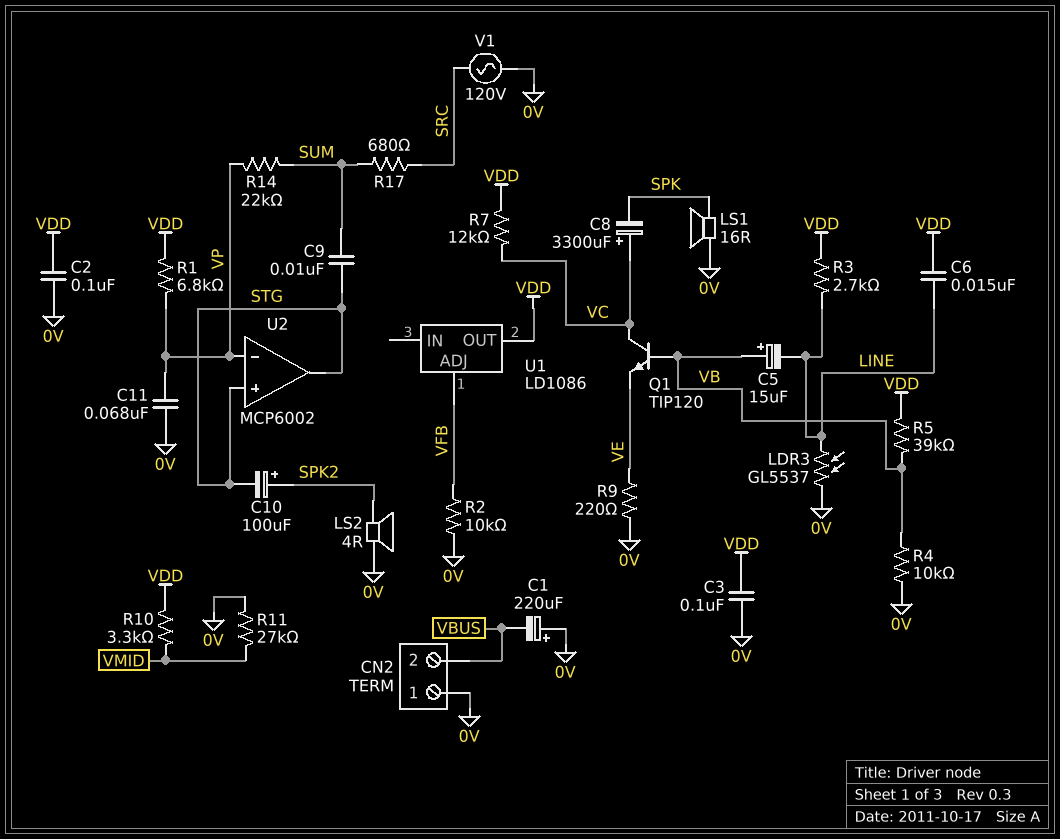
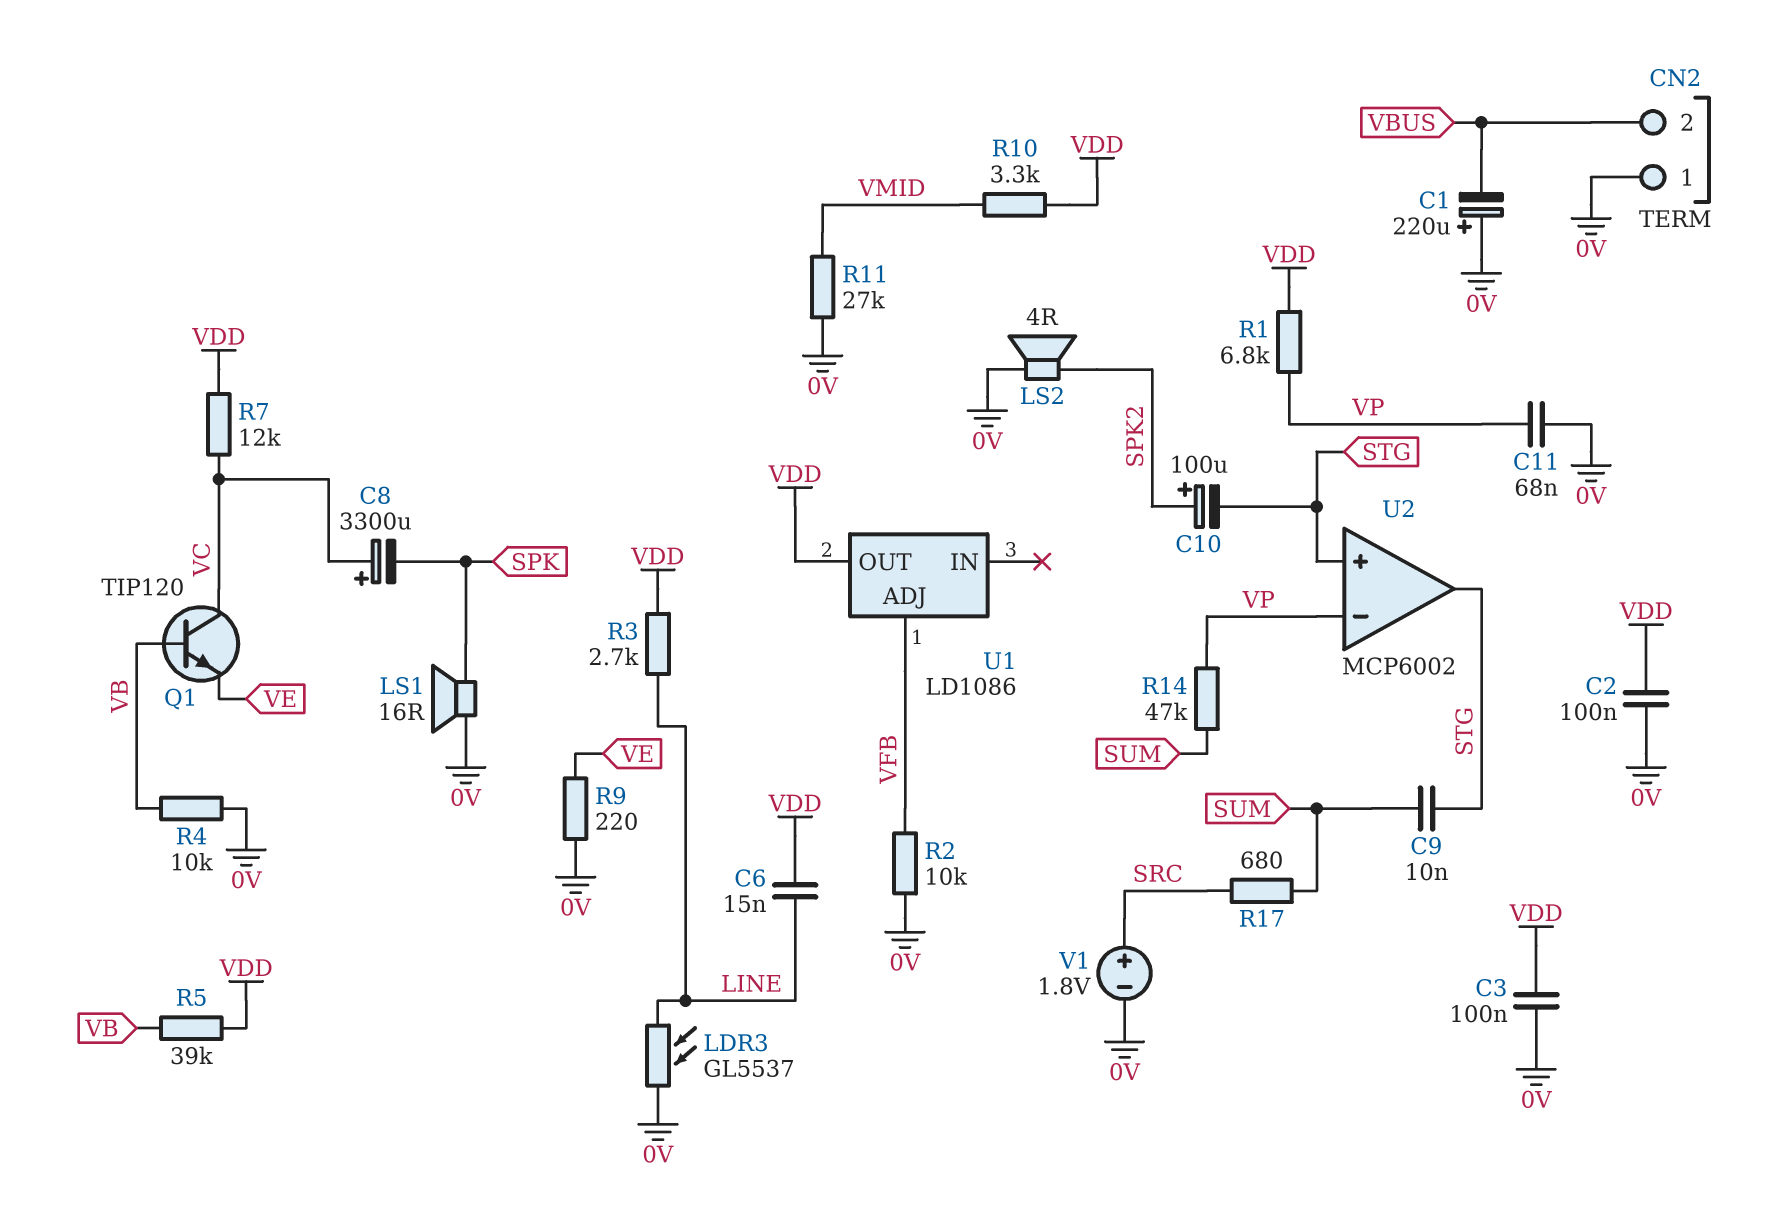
C5: 15uF (plus VB, minus LINE) -> none
R14: 22k (SUM, VP) -> 47k (SUM, VP)
V1: AC 120V (0V, SRC) -> 1.8V (plus SRC, minus 0V)

